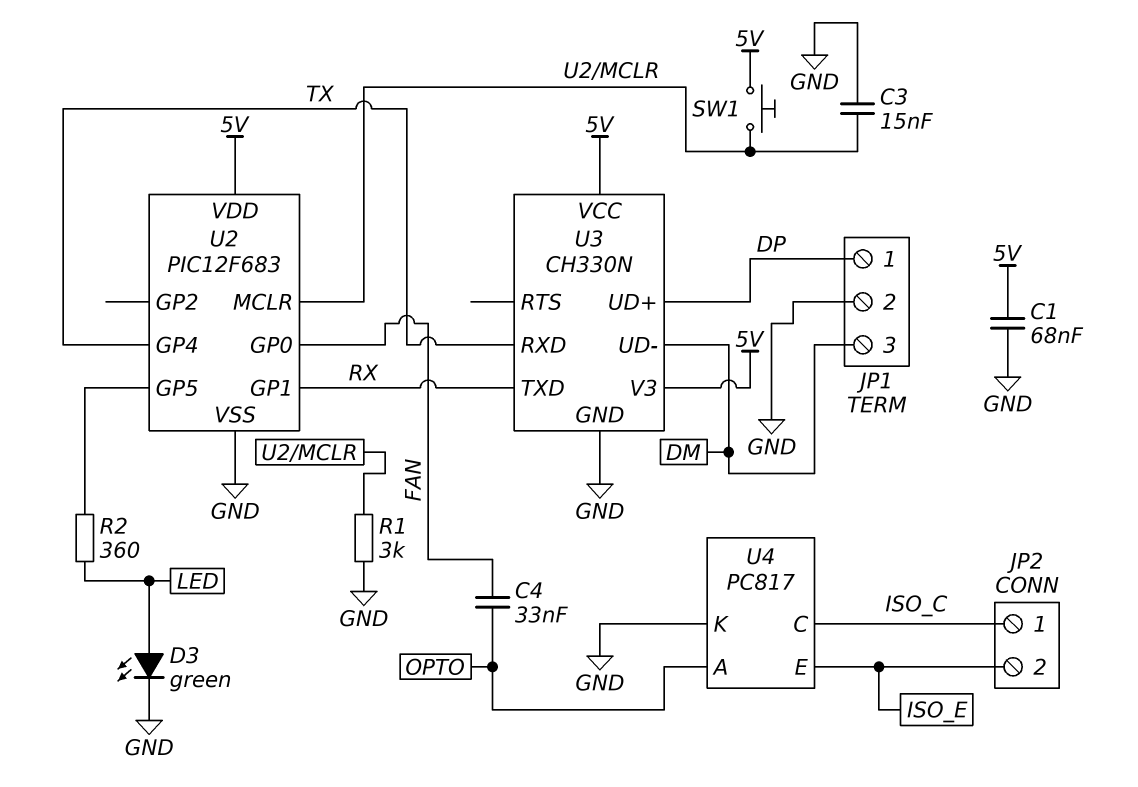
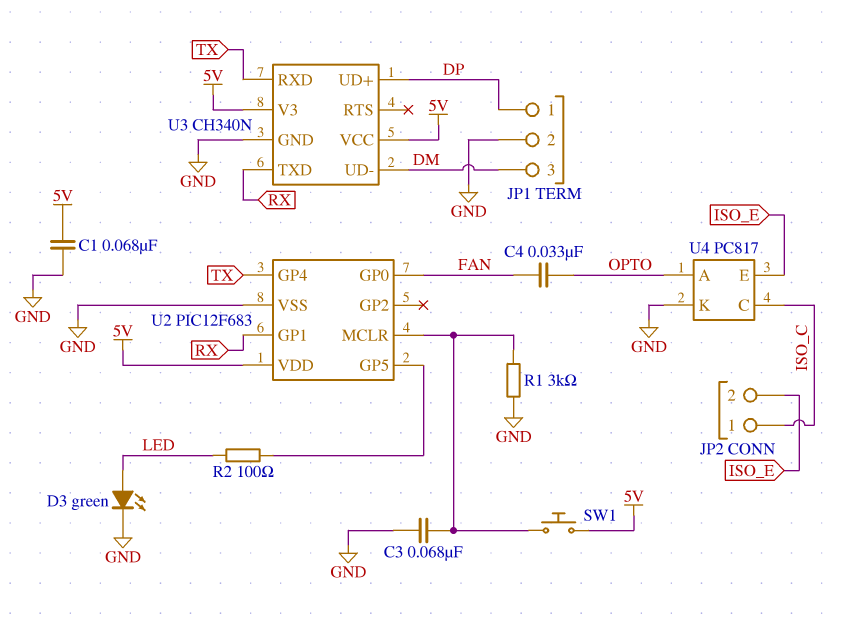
C3: 15nF (GND, U2/MCLR) -> 68nF (GND, U2/MCLR)
R2: 360 (LED, U2/GP5) -> 100 (LED, U2/GP5)
U3: CH330N -> CH340N

